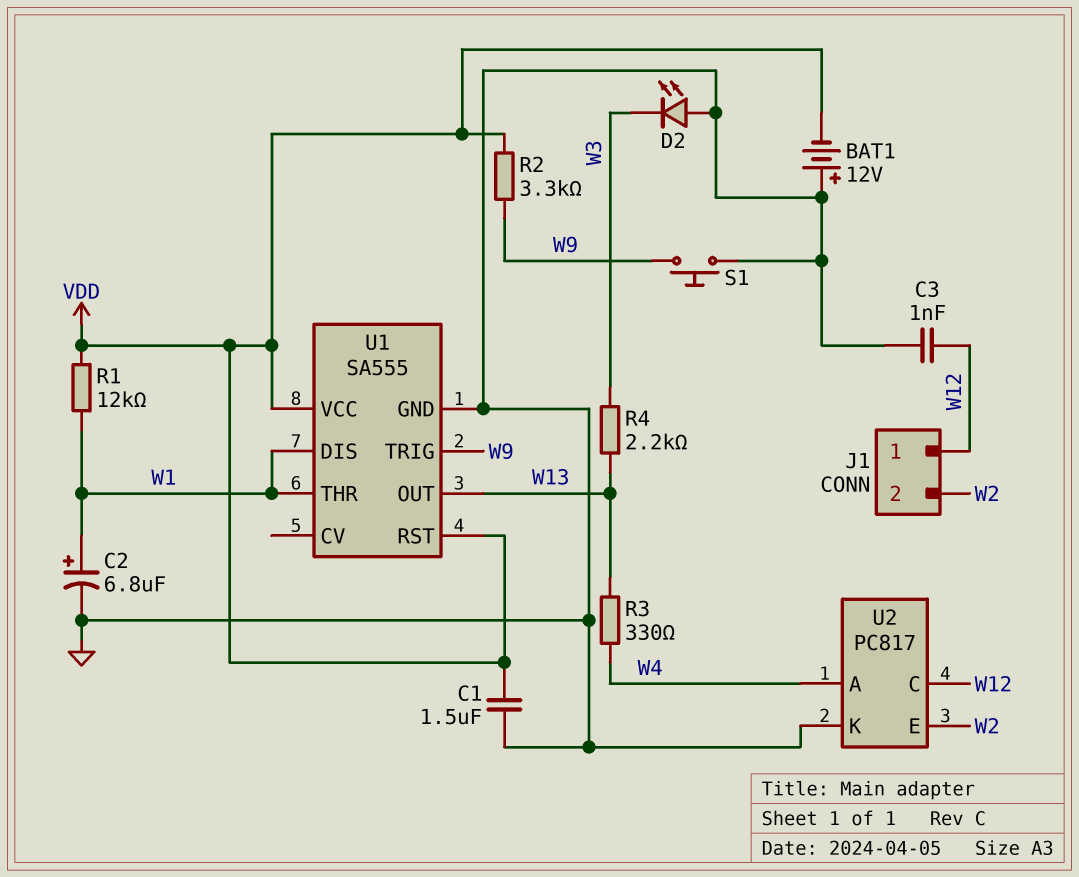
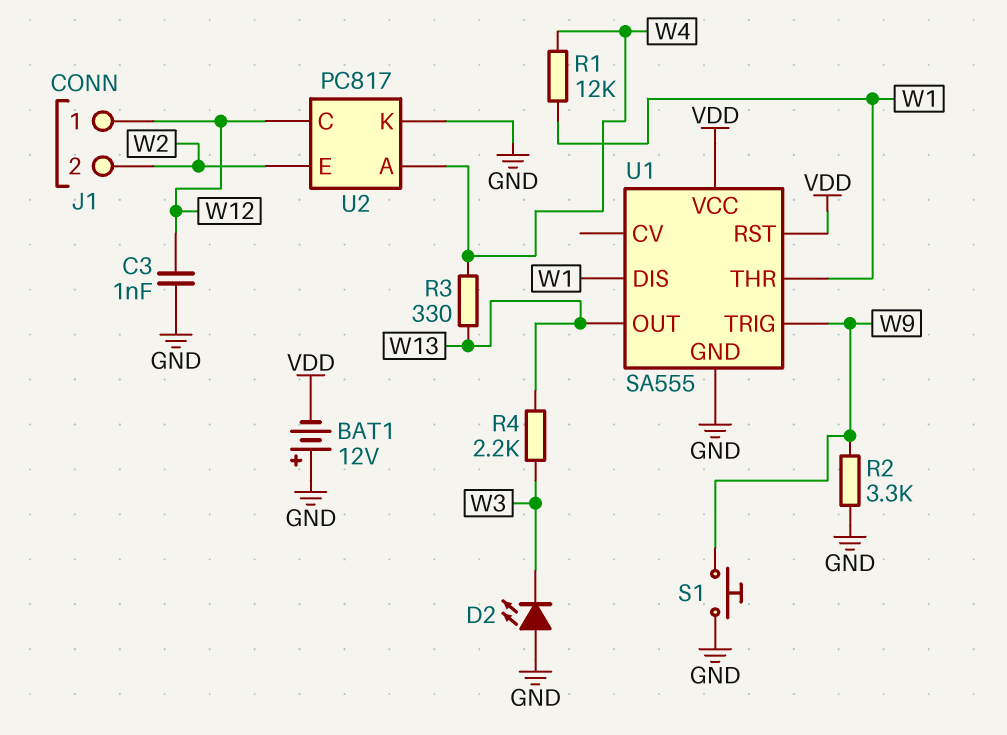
C1: 1.5uF (GND, VDD) -> none
C2: 6.8uF (plus W1, minus GND) -> none
R1: 12k (VDD, W1) -> 12k (W1, W4)
R2: 3.3k (VDD, W9) -> 3.3k (GND, W9)

